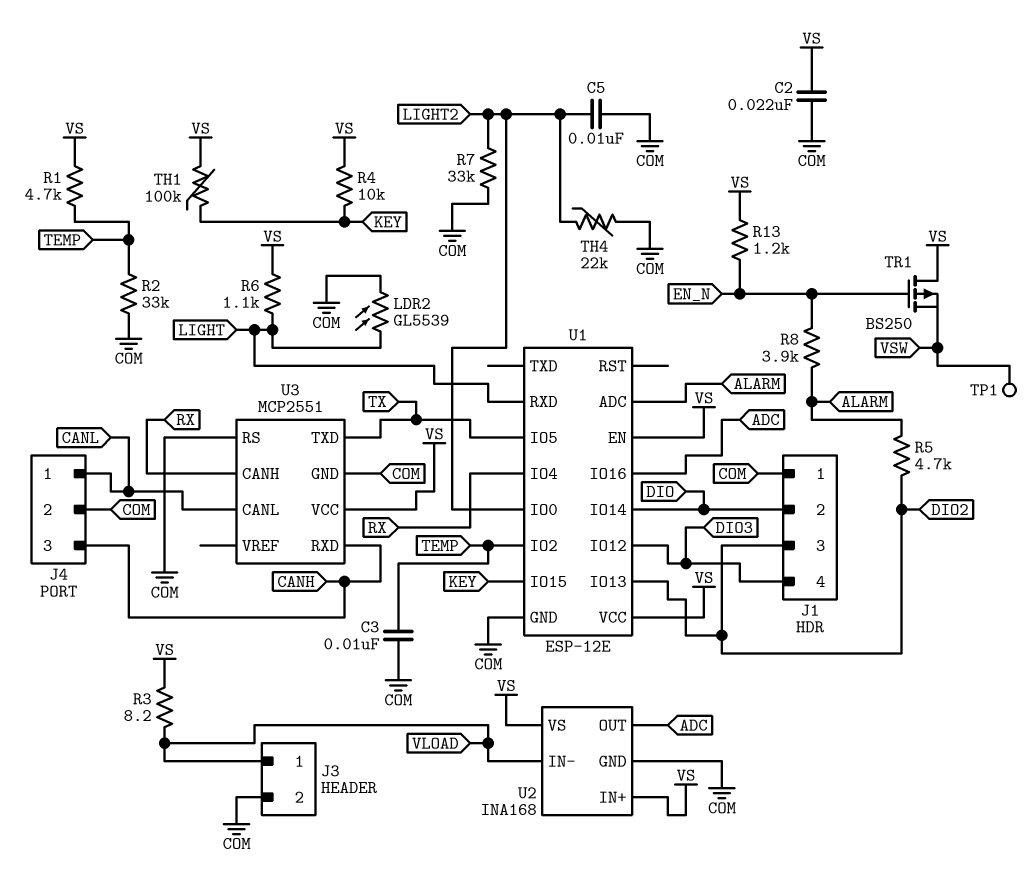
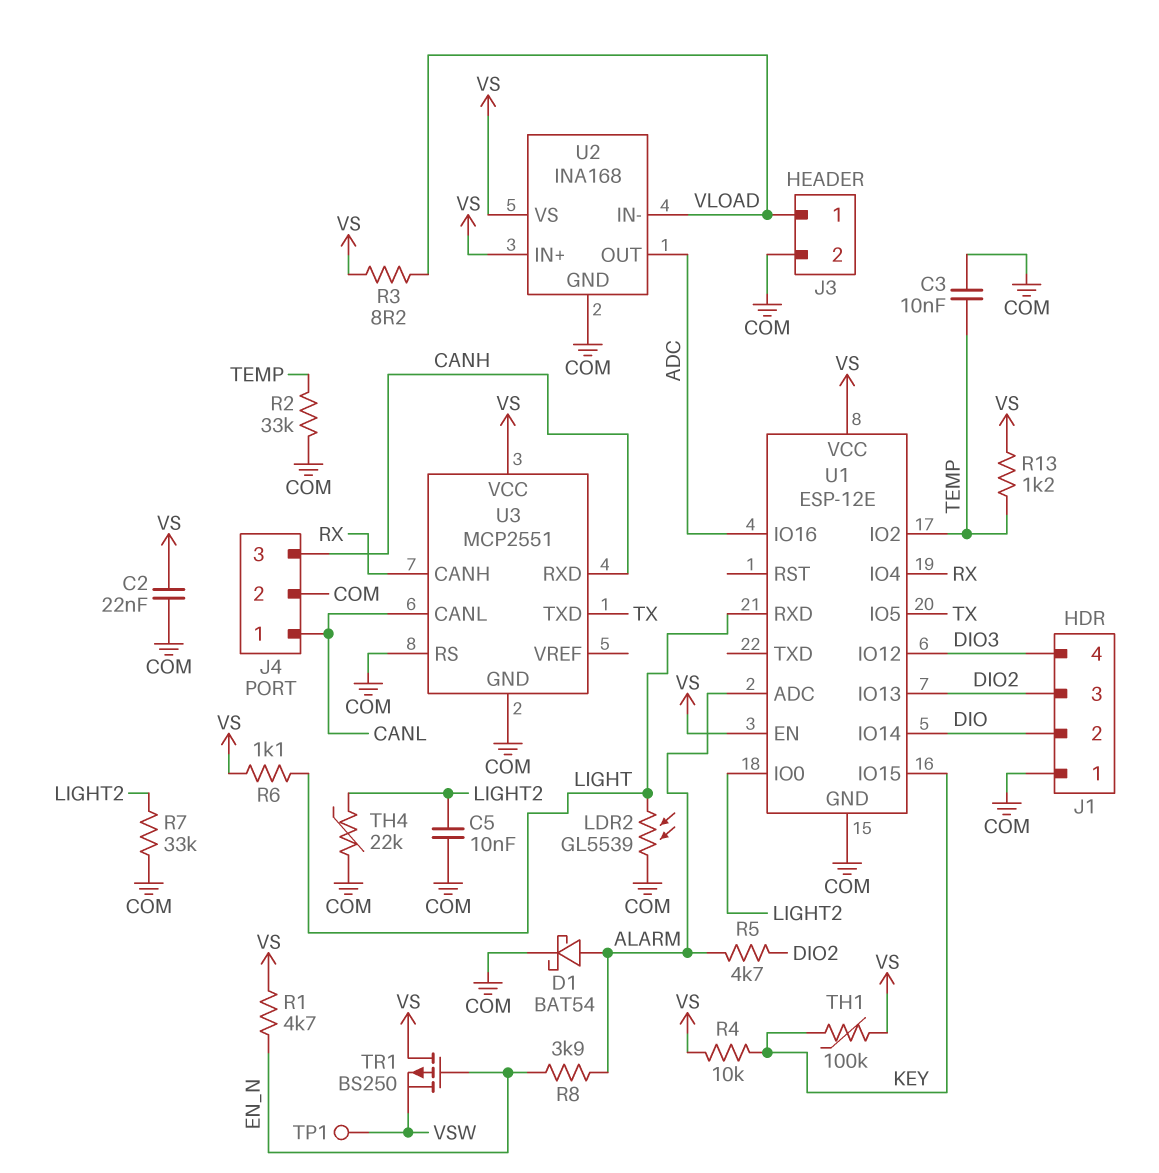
D1: none -> schottky BAT54 (A ALARM, K COM)
R1: 4.7k (TEMP, VS) -> 4.7k (EN_N, VS)
R13: 1.2k (EN_N, VS) -> 1.2k (TEMP, VS)

